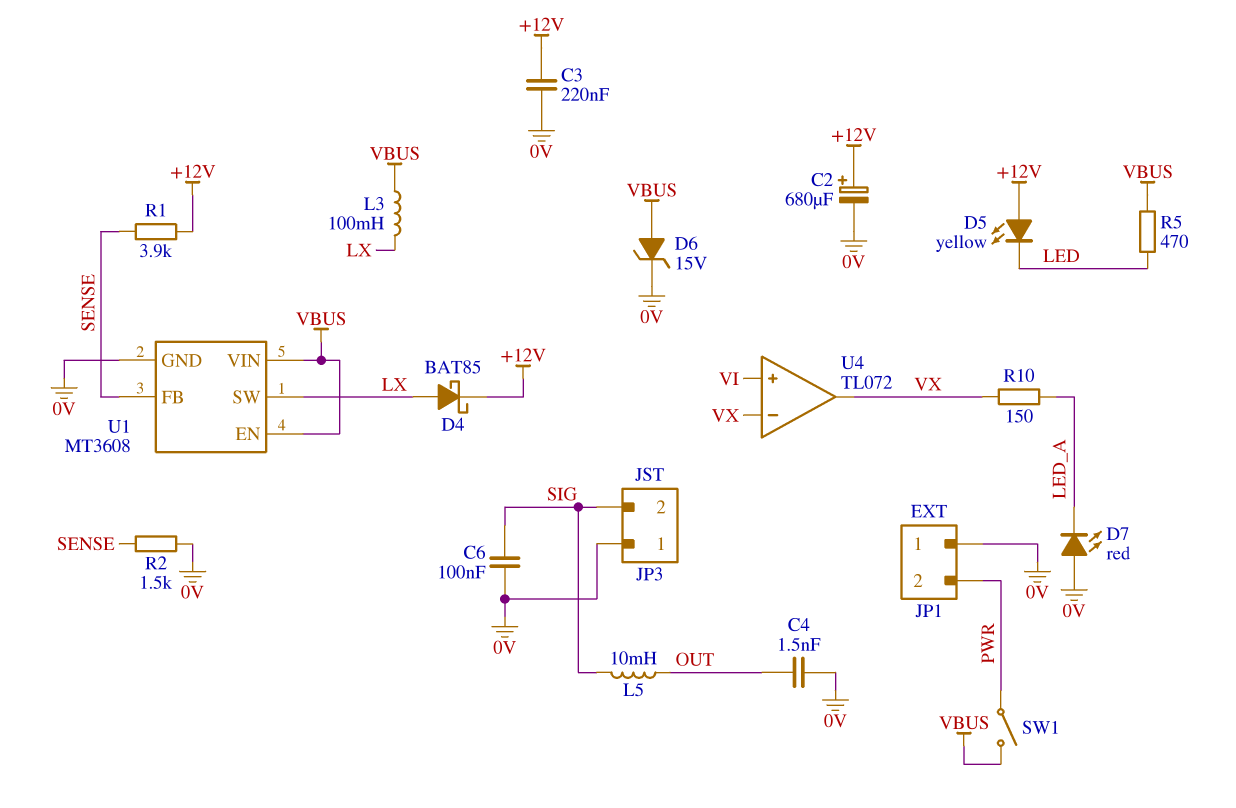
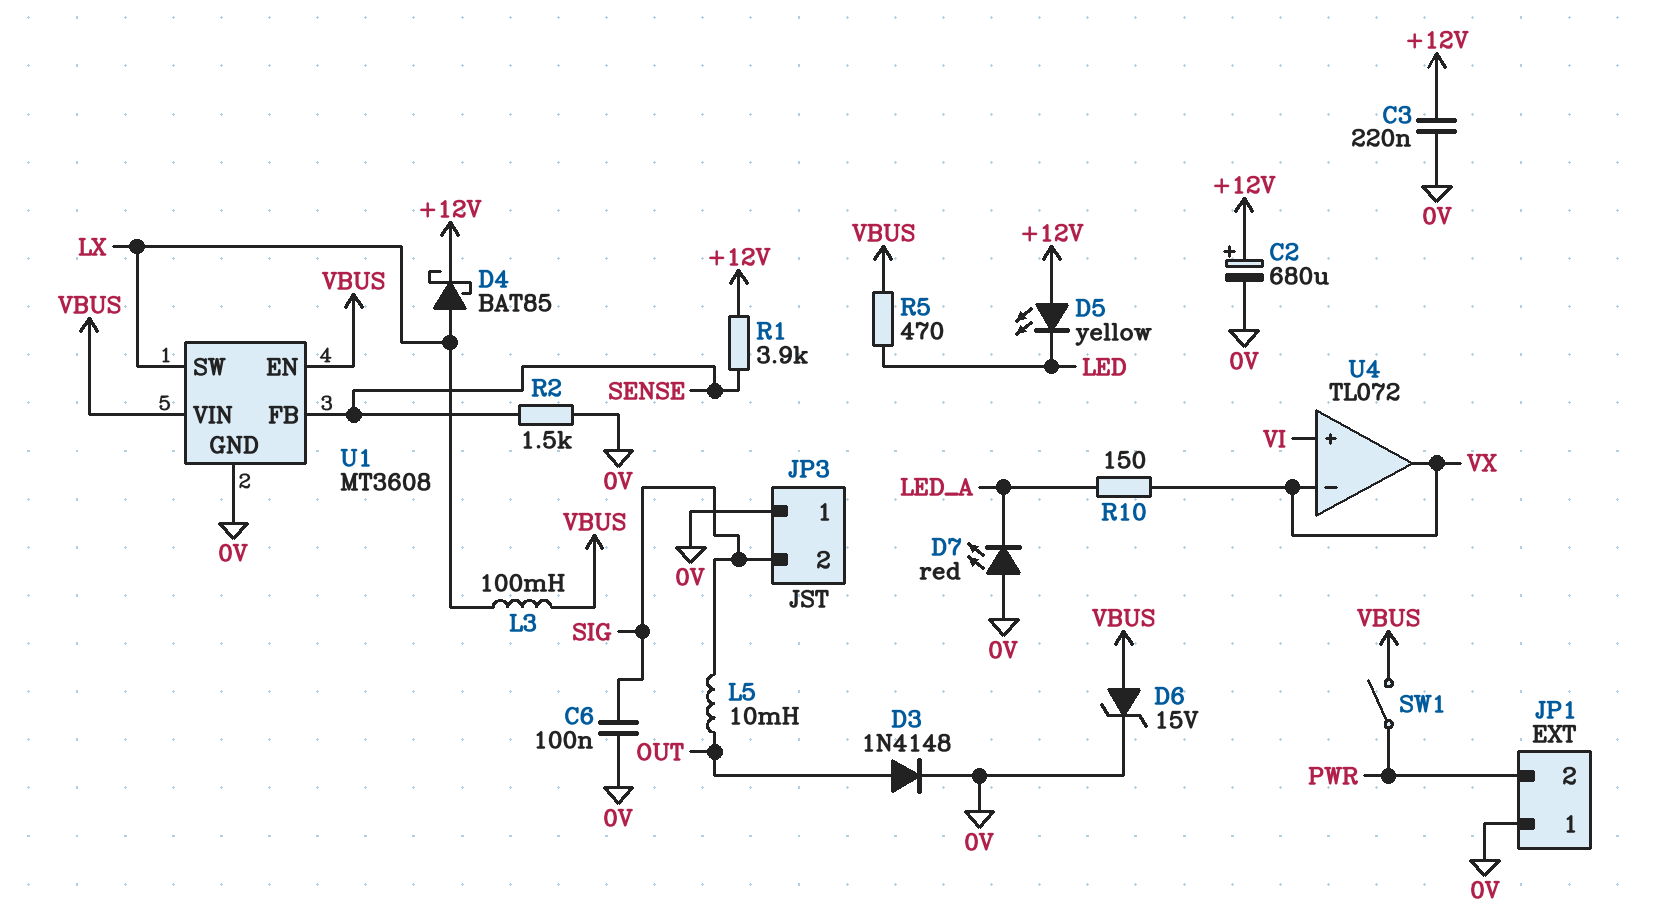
C4: 1.5nF (0V, OUT) -> none
D3: none -> diode 1N4148 (A OUT, K 0V)

